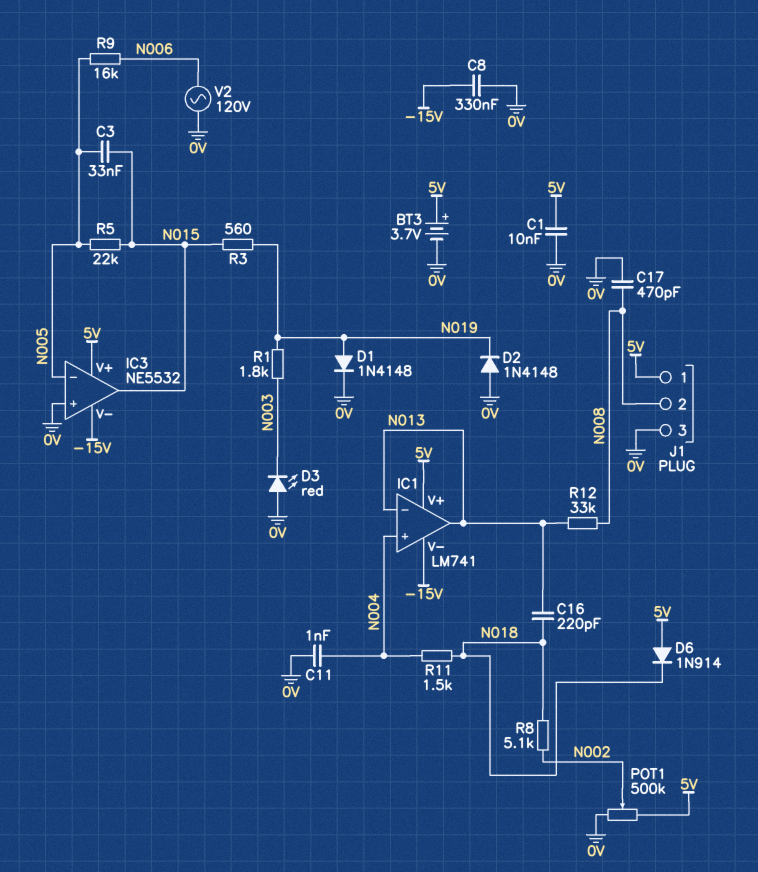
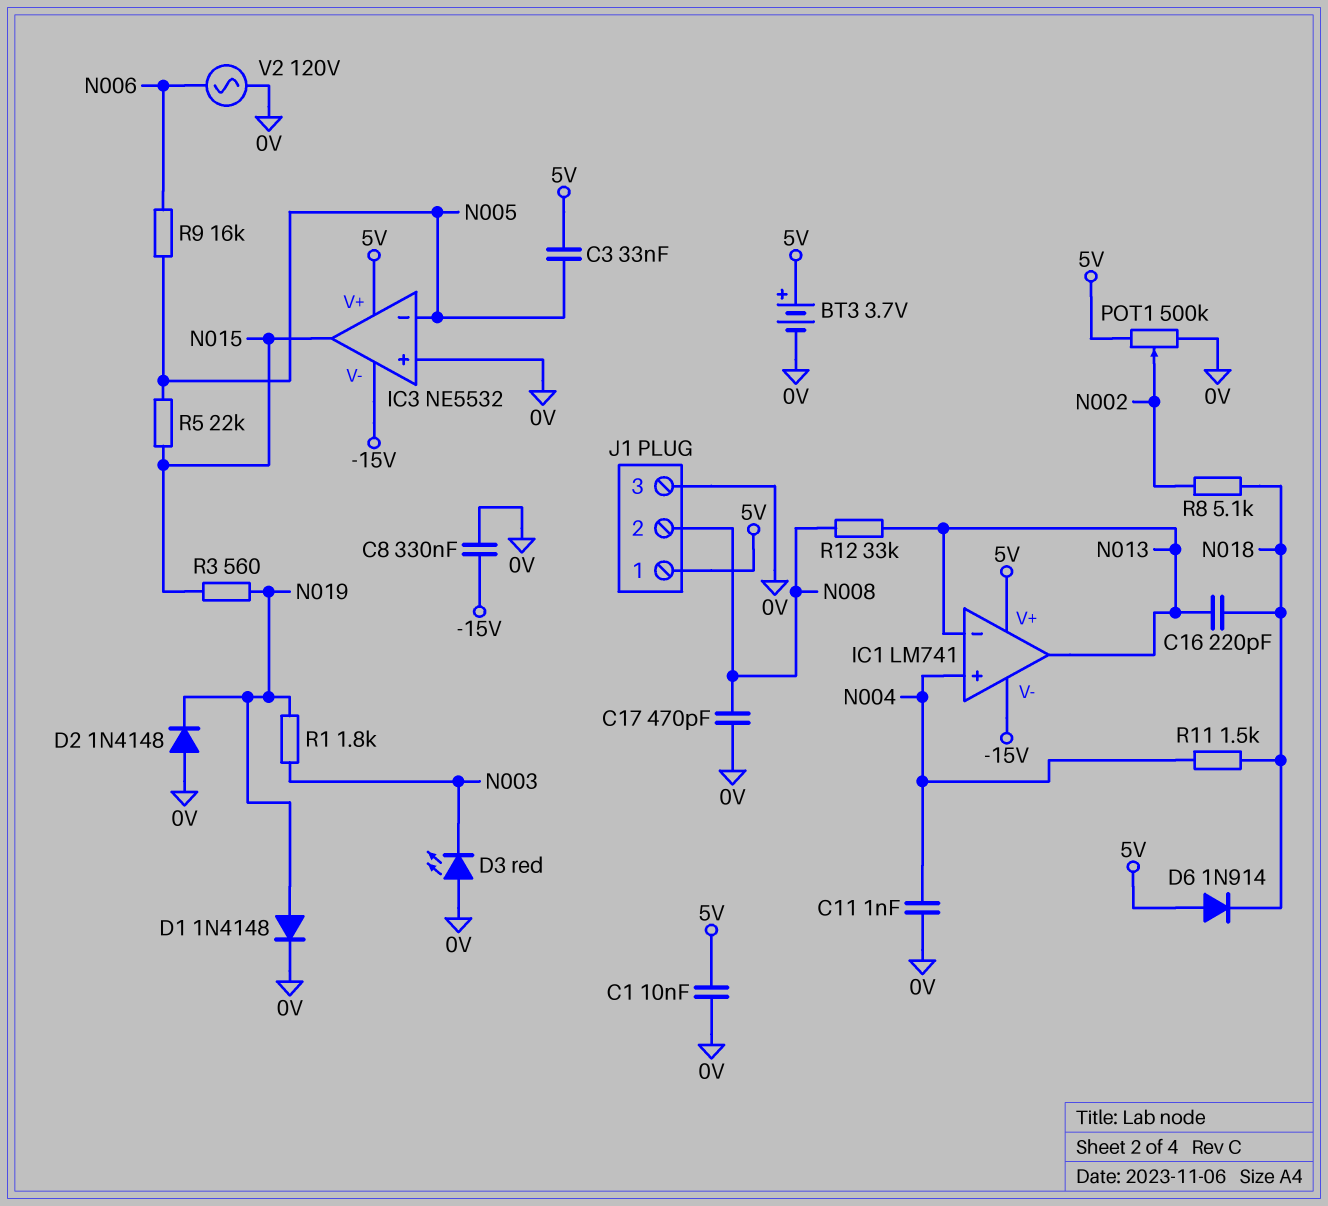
C3: 33nF (N005, N015) -> 33nF (5V, N005)

